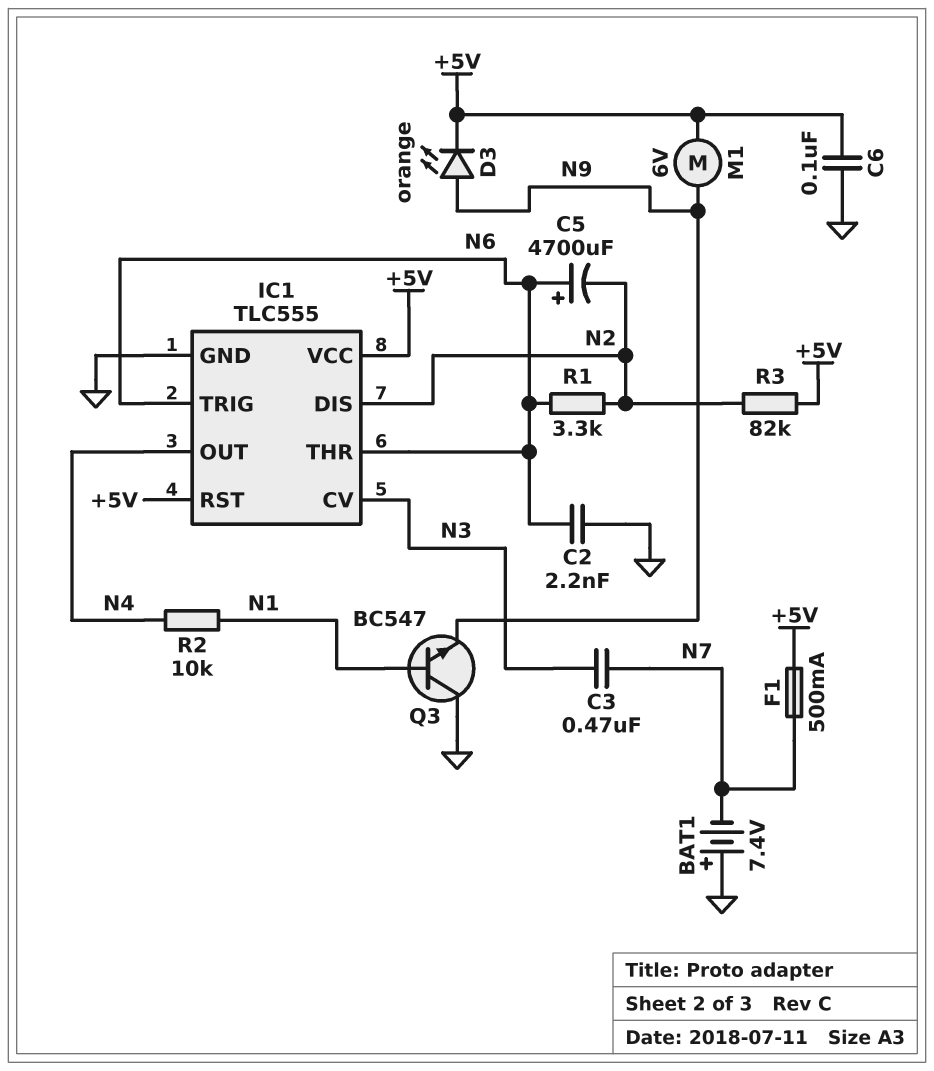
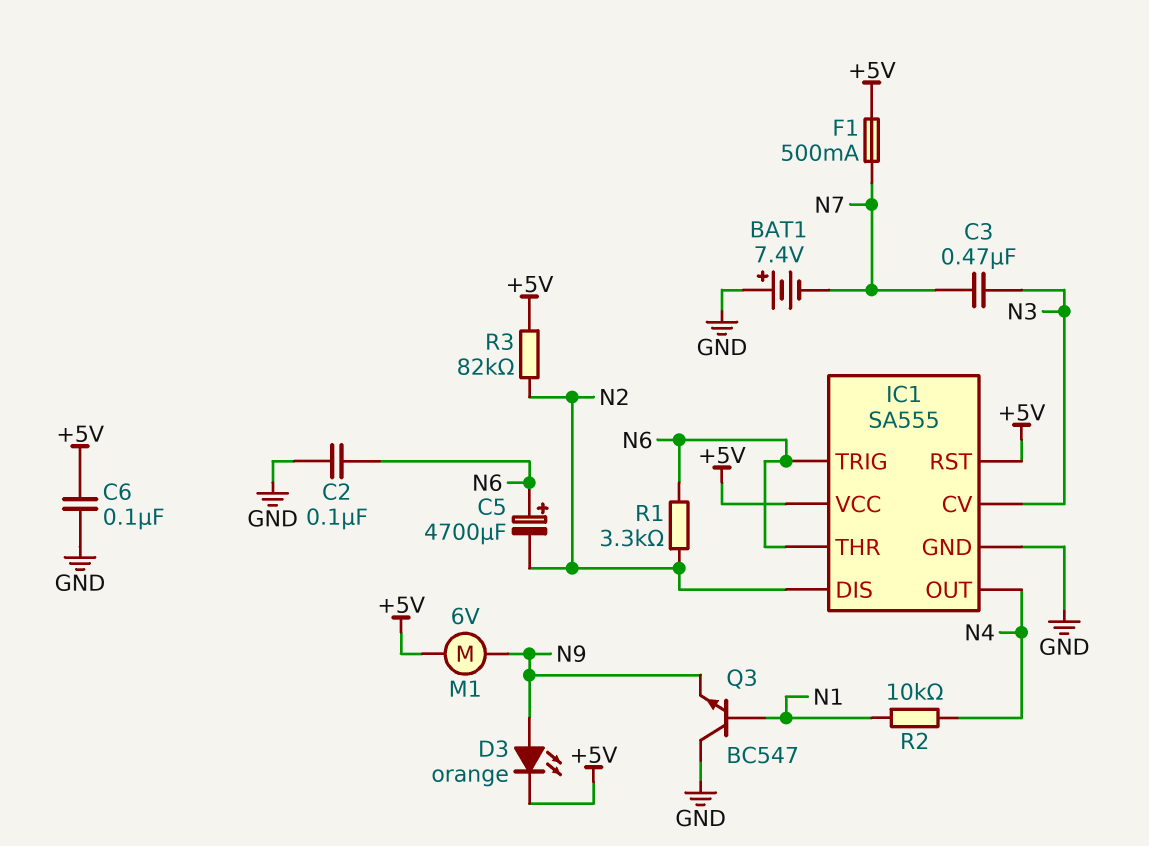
C2: 2.2nF (GND, N6) -> 100nF (GND, N6)
IC1: TLC555 -> SA555

